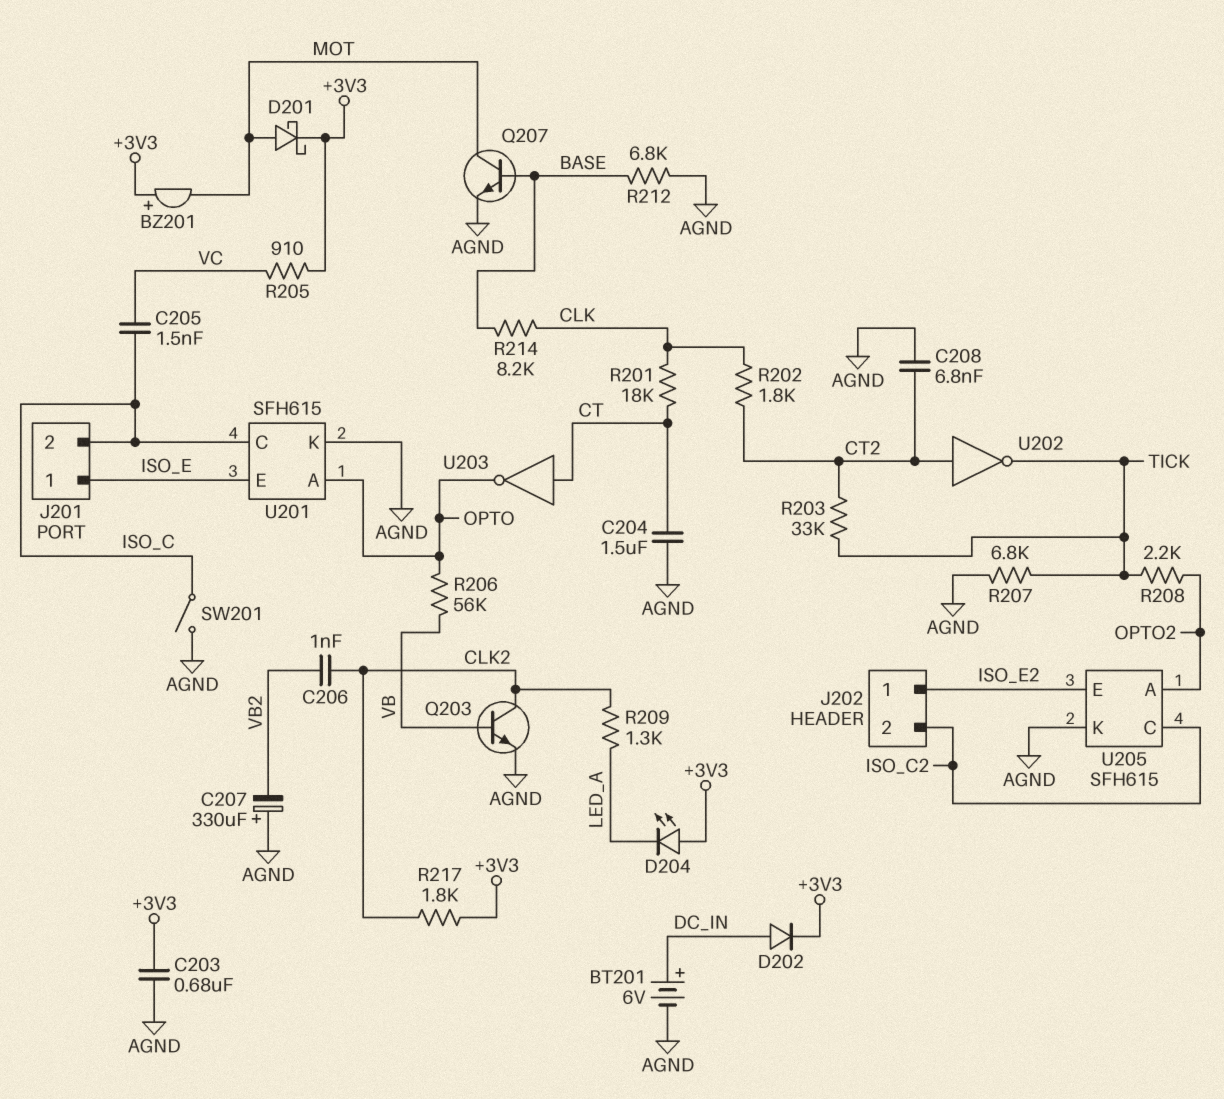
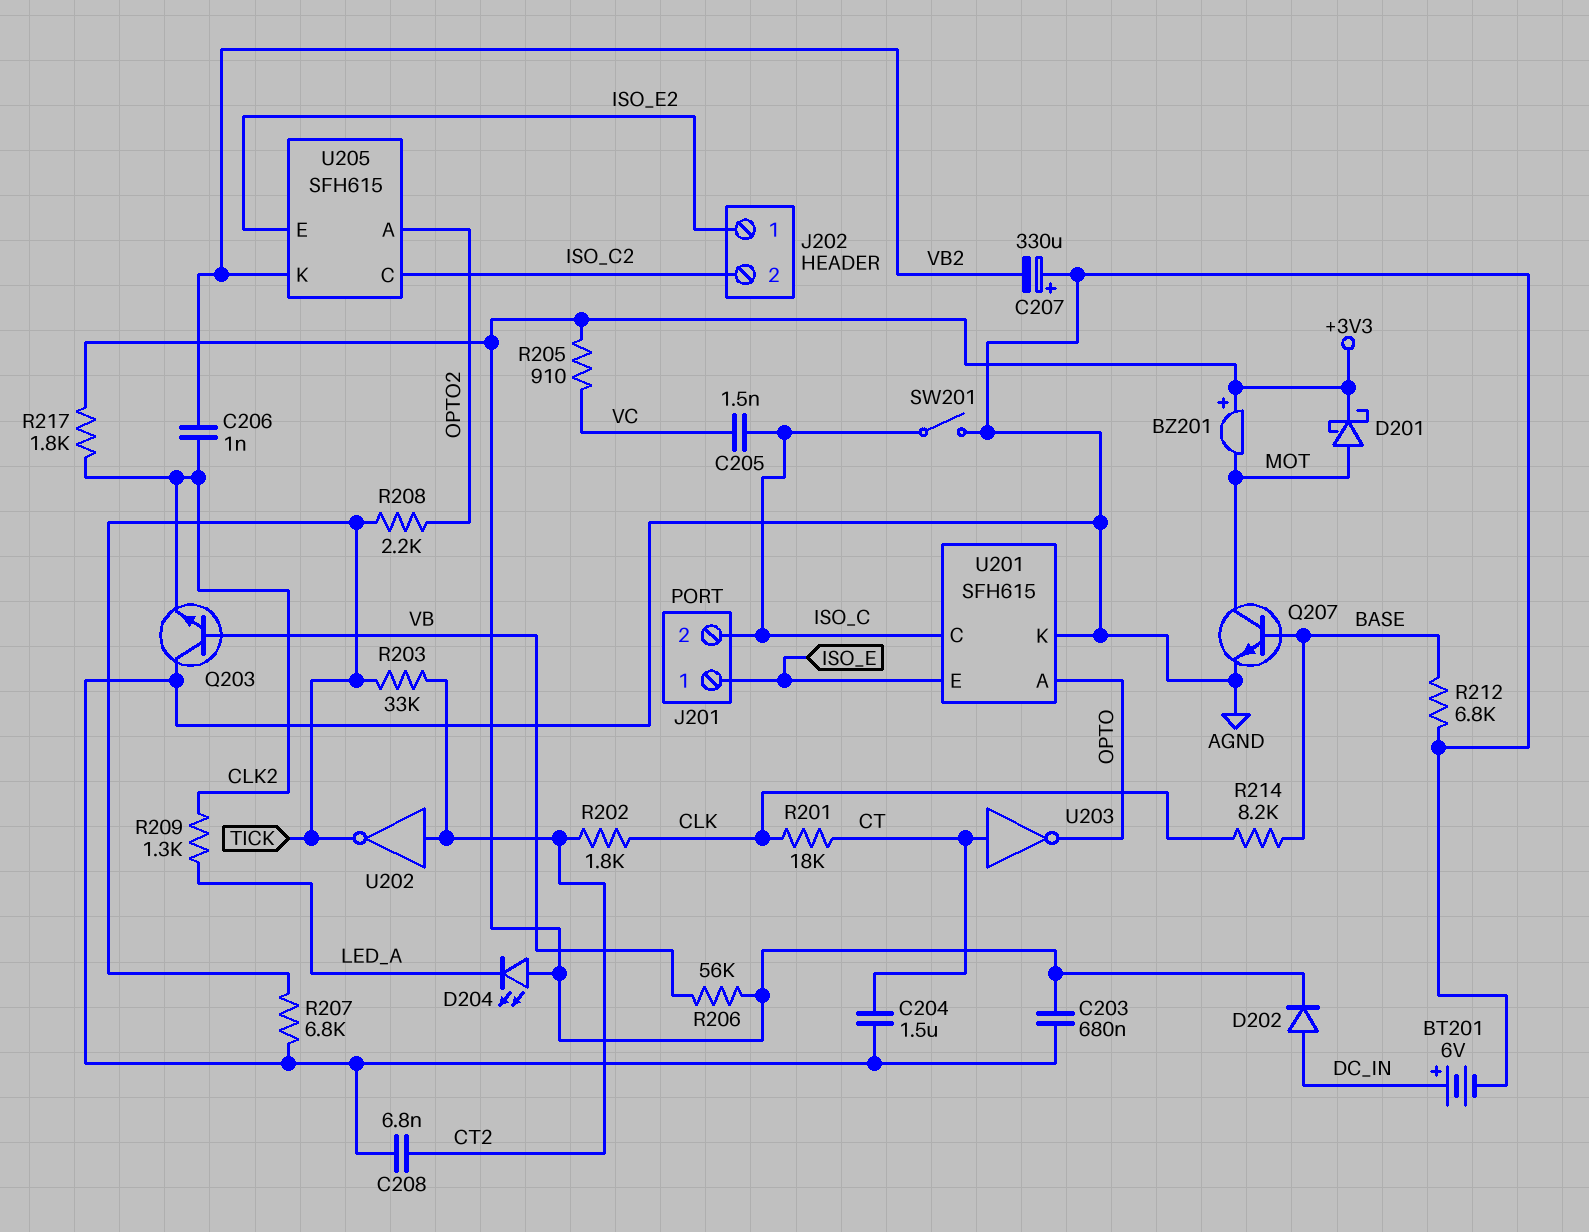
Q203: NPN (B VB, C CLK2, E AGND) -> NPN (B VB, C AGND, E CLK2)
R206: 56k (OPTO, VB) -> 56k (+3V3, VB)
U205 pin K: AGND -> VB2

